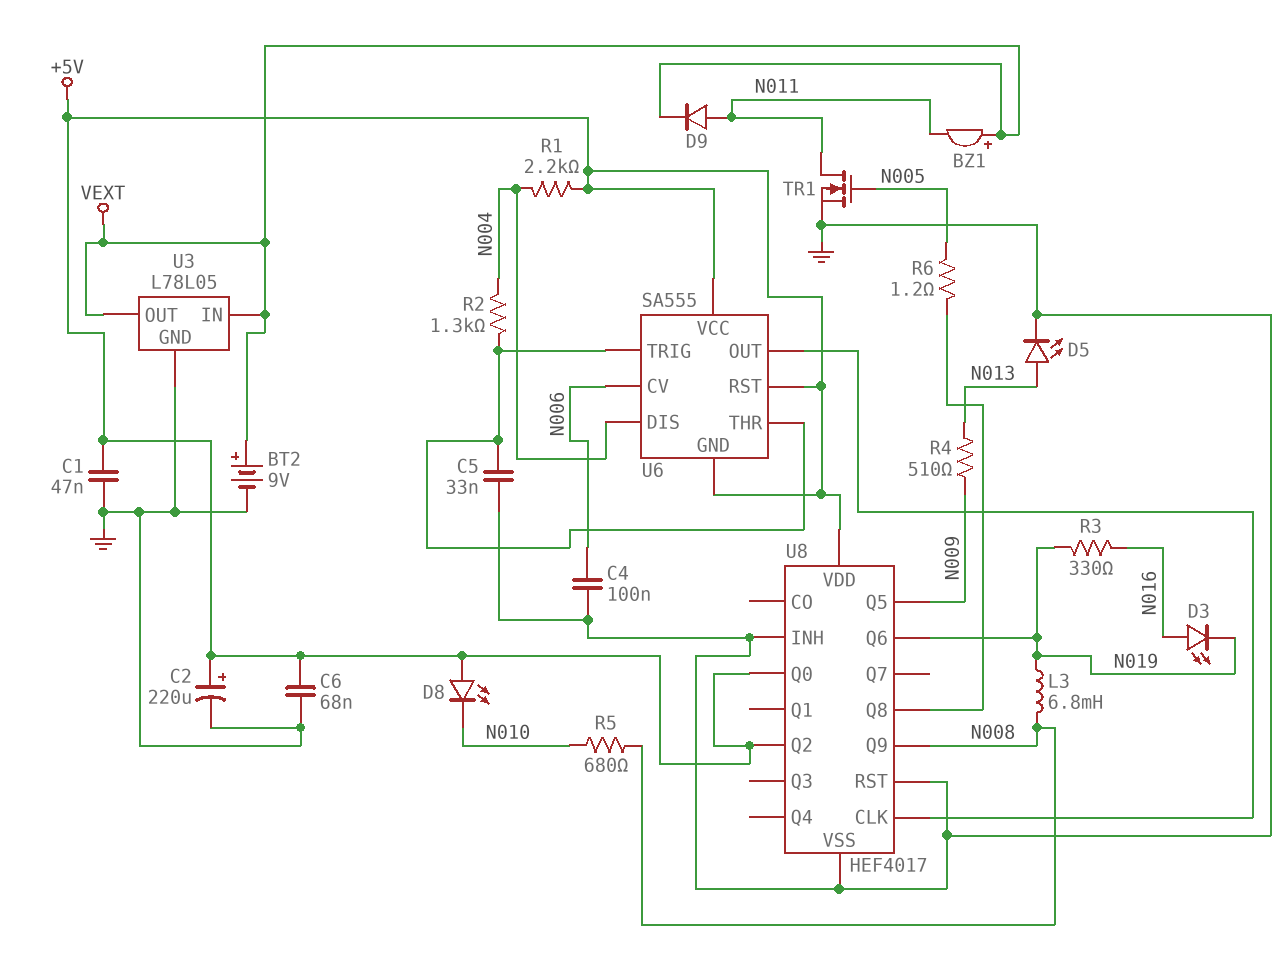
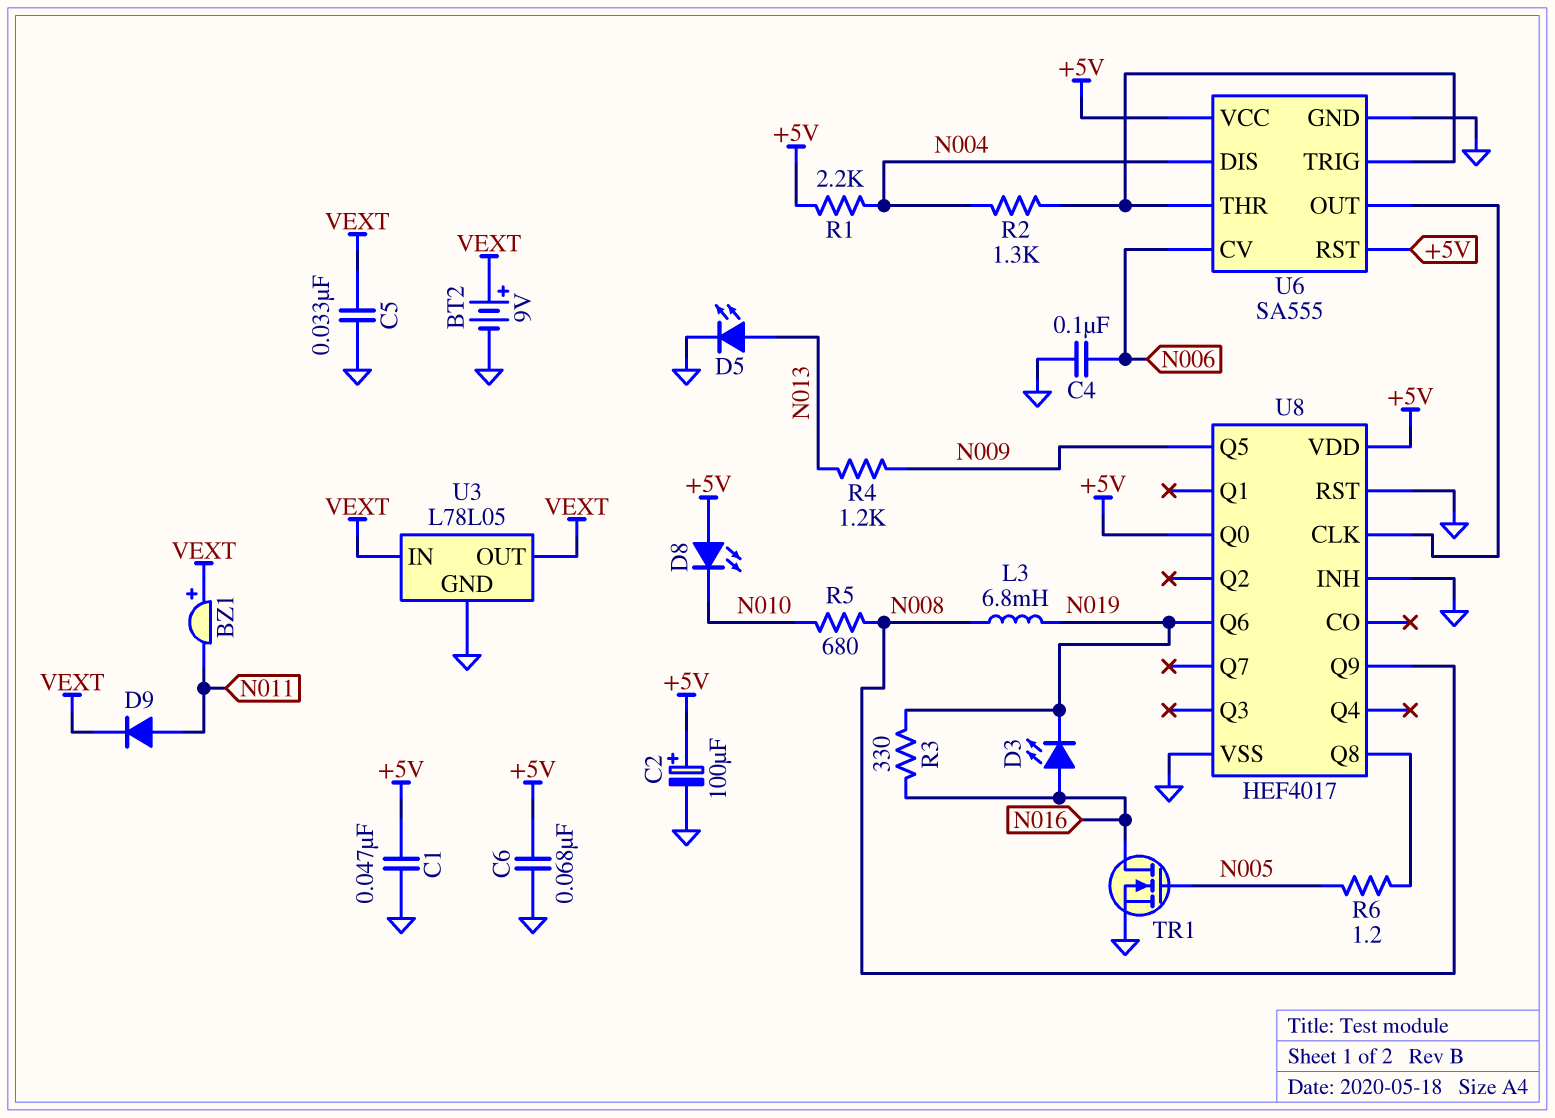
C2: 220uF (plus +5V, minus GND) -> 100uF (plus +5V, minus GND)
C5: 33nF (GND, U6/THR) -> 33nF (GND, VEXT)
R4: 510 (N009, N013) -> 1.2k (N009, N013)
TR1: NMOS (G N005, D N011, S GND) -> NMOS (G N005, D N016, S GND)
U6 pin GND: +5V -> GND
U8 pin Q2: +5V -> none

